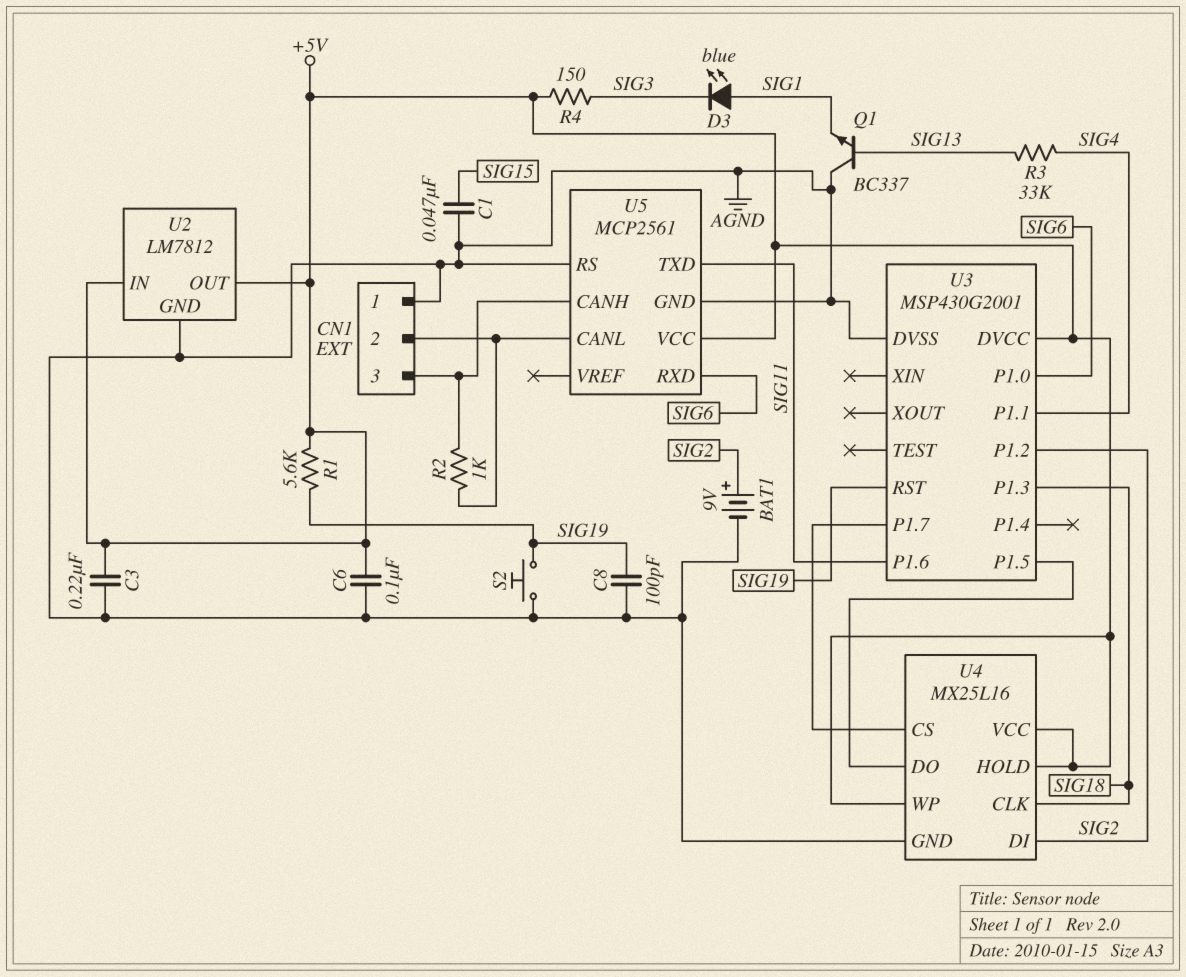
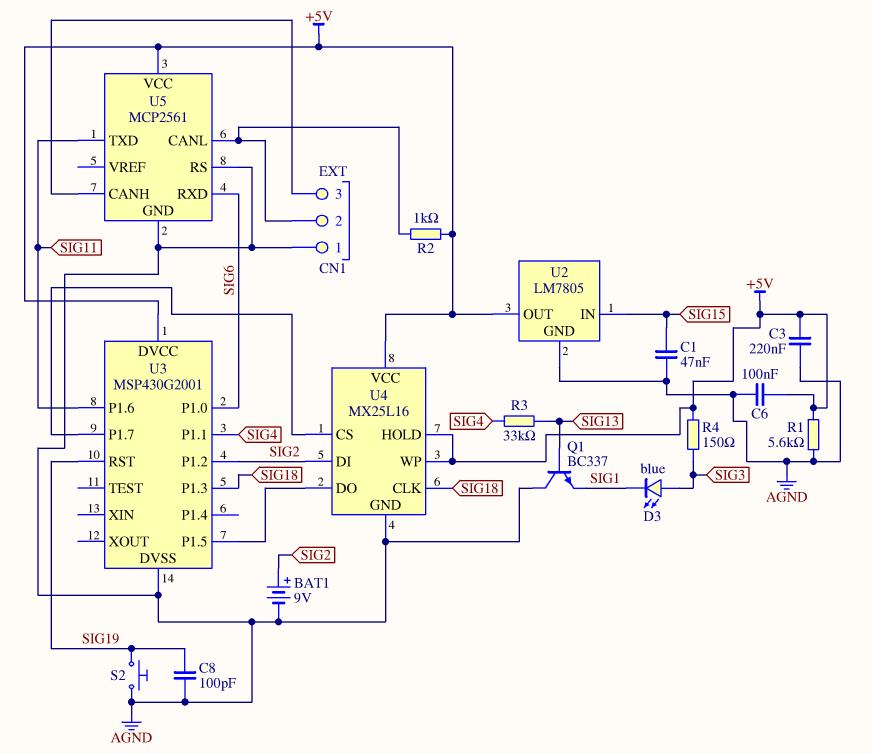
D3: LED blue (A SIG1, K SIG3) -> LED blue (A SIG3, K SIG1)
R1: 5.6k (+5V, SIG19) -> 5.6k (+5V, AGND)
R2: 1k (CN1/2, CN1/3) -> 1k (+5V, CN1/2)
U2: LM7812 -> LM7805
U2 pin IN: +5V -> SIG15

